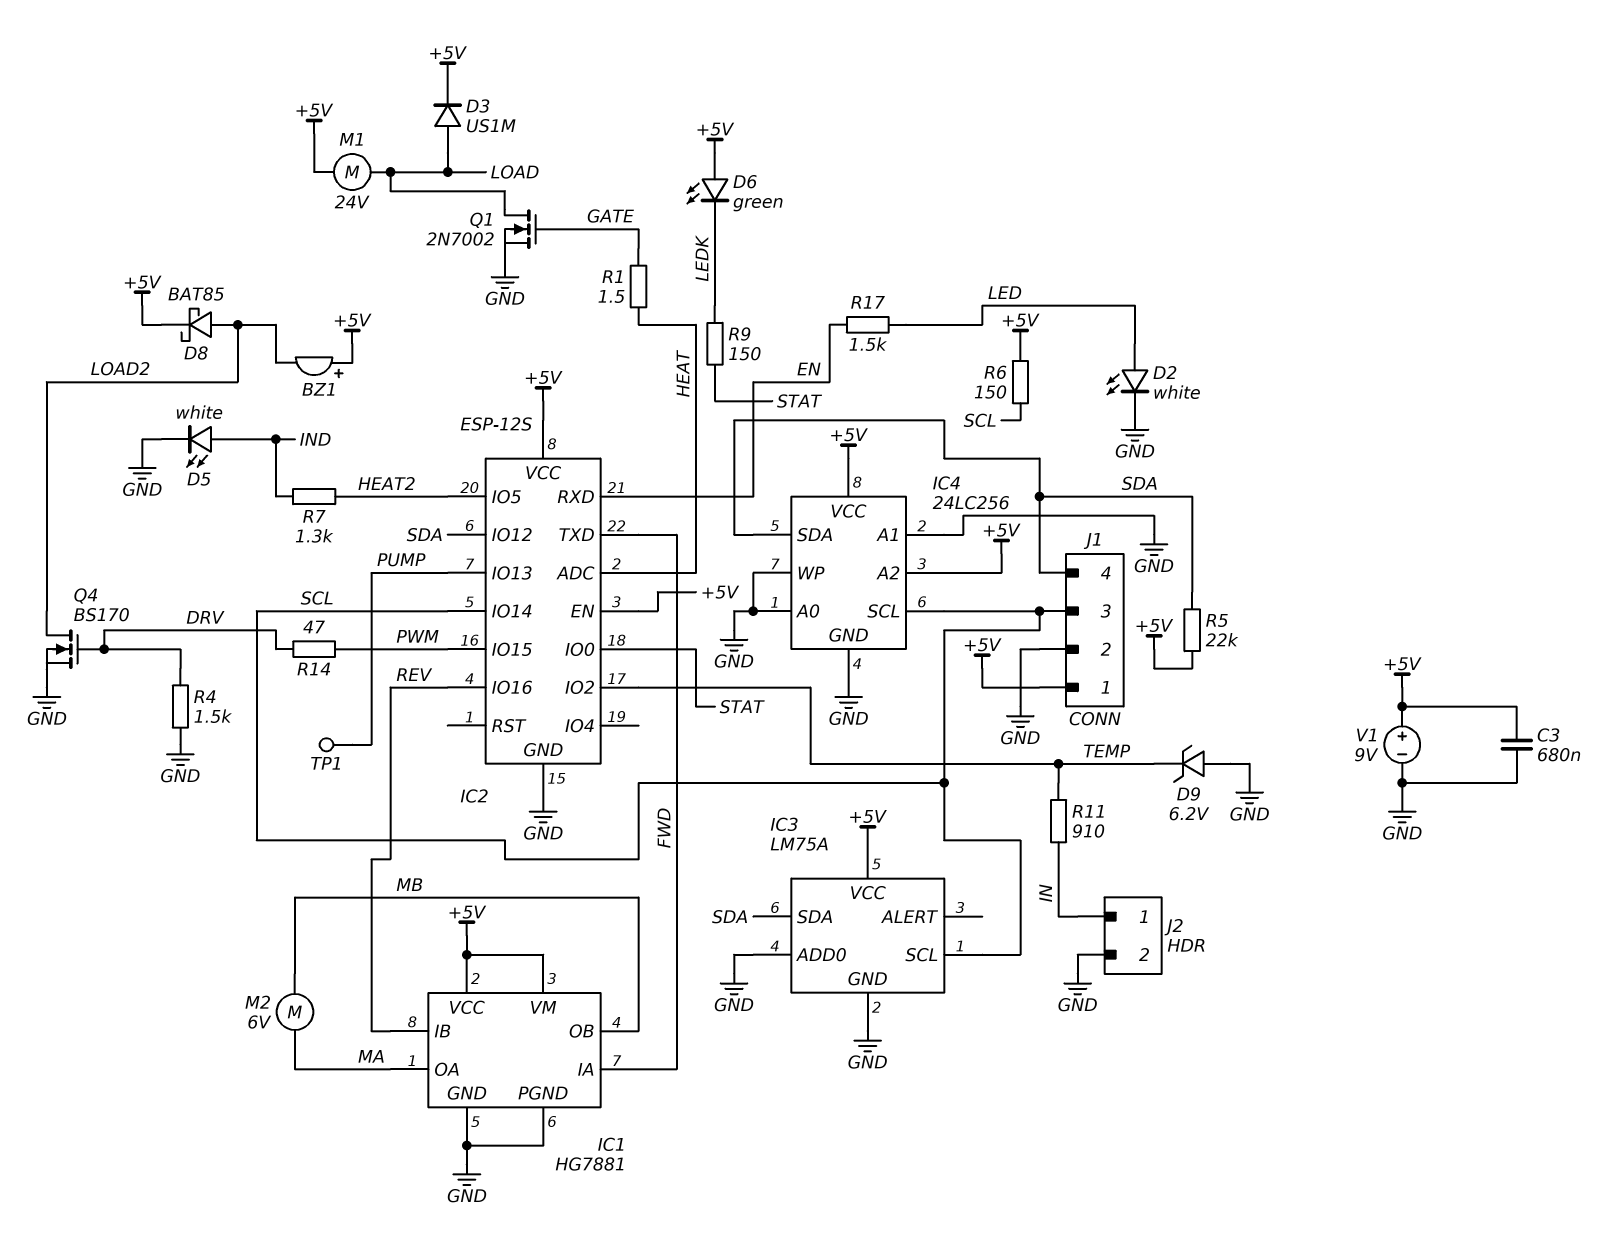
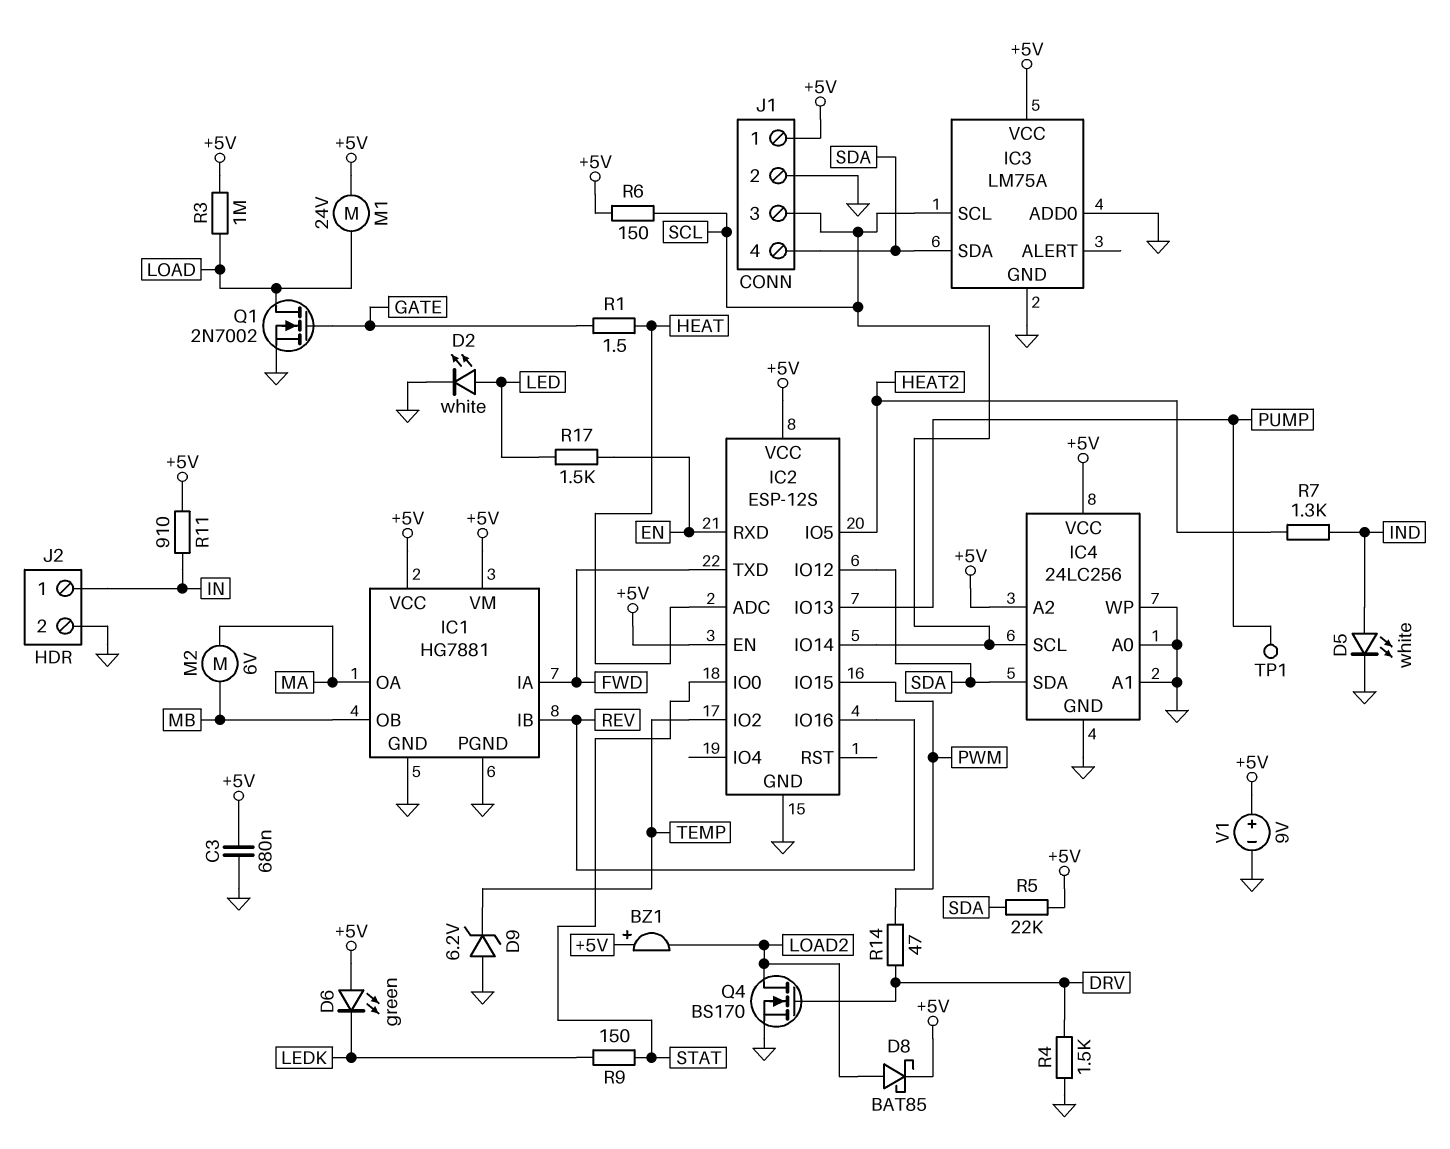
D3: diode US1M (A LOAD, K +5V) -> none
R3: none -> 1M (+5V, LOAD)
R11: 910 (IN, TEMP) -> 910 (+5V, IN)

